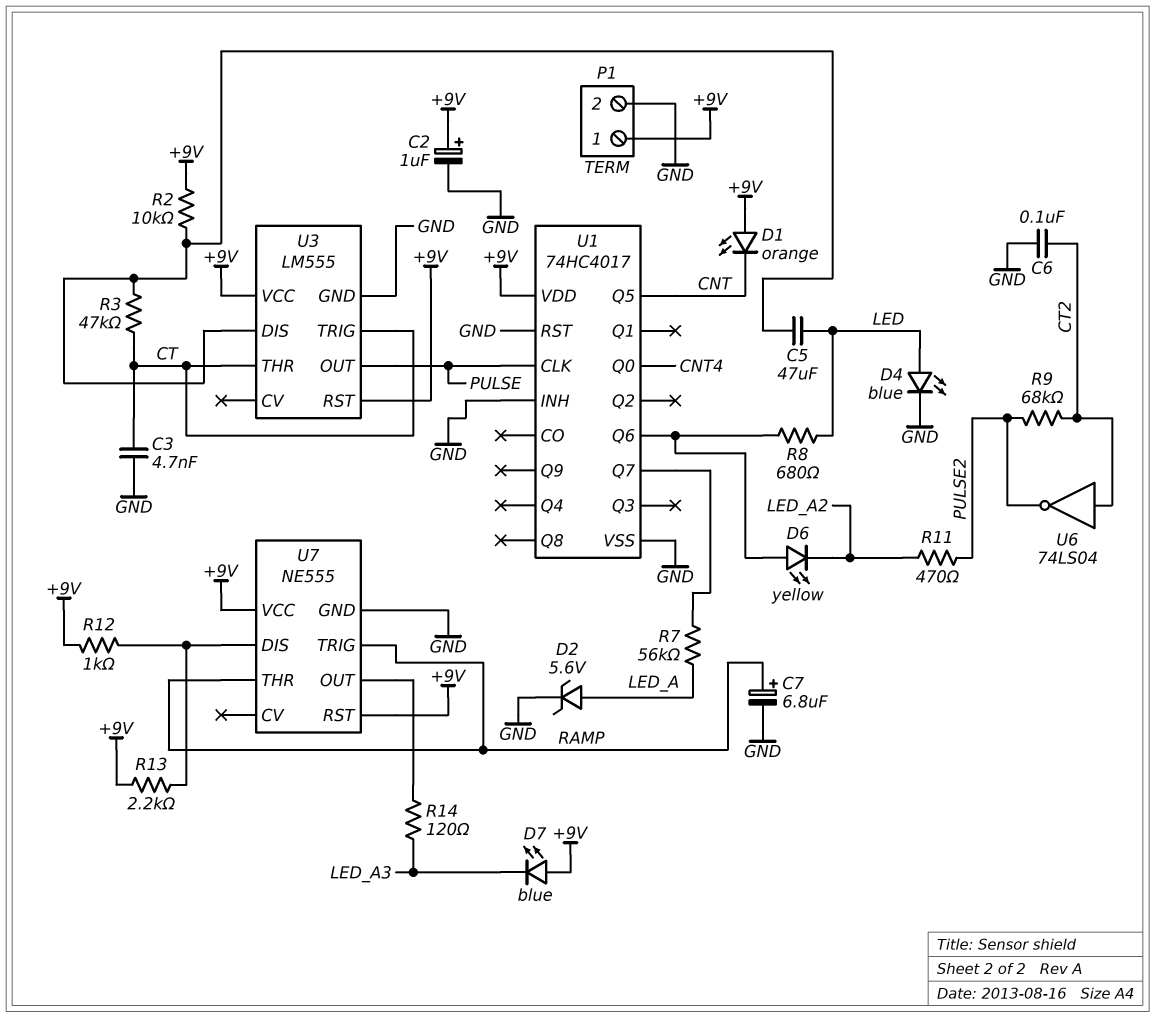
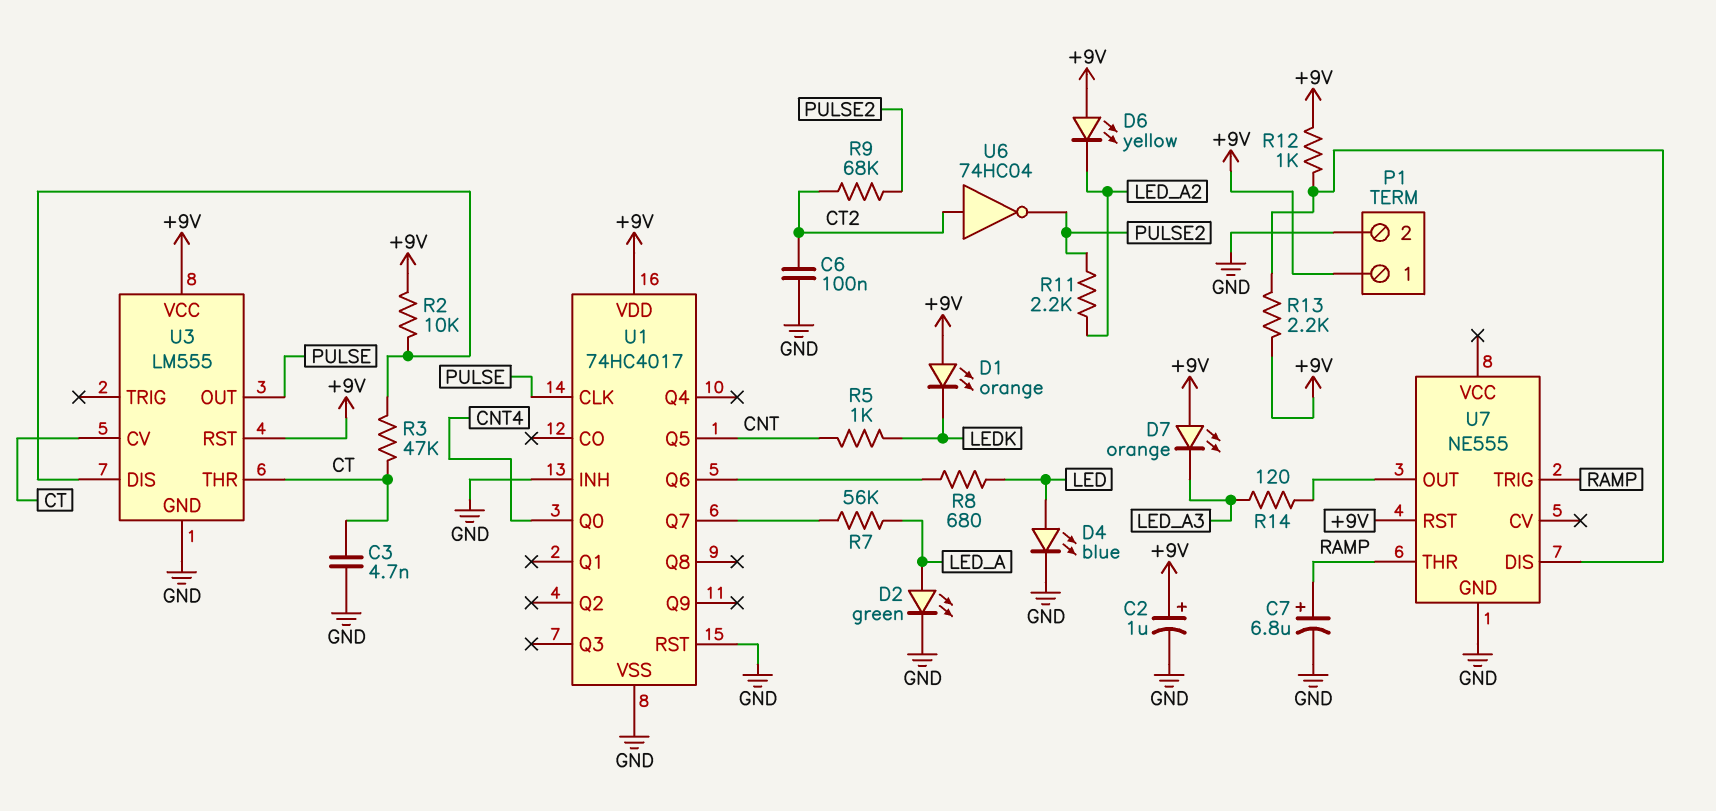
C5: 47uF (LED, U3/DIS) -> none
D1: LED orange (A +9V, K CNT) -> LED orange (A +9V, K LEDK)
D2: zener 5.6V (A LED_A, K GND) -> LED green (A LED_A, K GND)
D6: LED yellow (A U1/Q6, K LED_A2) -> LED yellow (A +9V, K LED_A2)
D7: LED blue (A +9V, K LED_A3) -> LED orange (A +9V, K LED_A3)
R5: none -> 1k (CNT, LEDK)
R11: 470 (LED_A2, PULSE2) -> 2.2k (LED_A2, PULSE2)
U3 pin CV: none -> CT
U3 pin TRIG: CT -> none
U6: NOT 74LS04 (in CT2, out PULSE2) -> NOT 74HC04 (in CT2, out PULSE2)
U7 pin VCC: +9V -> none

